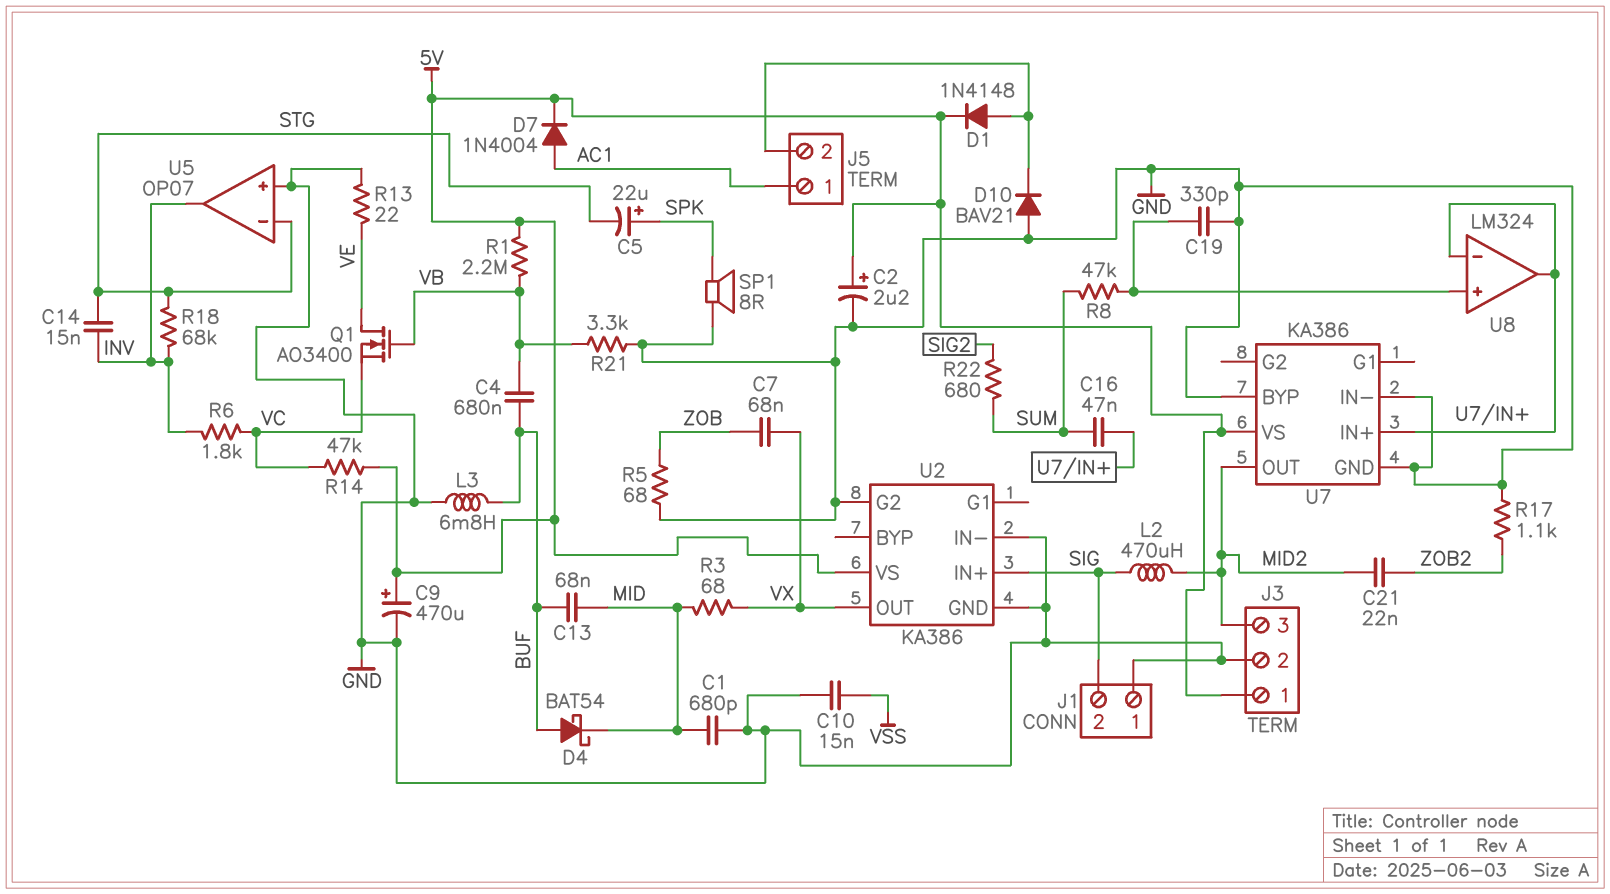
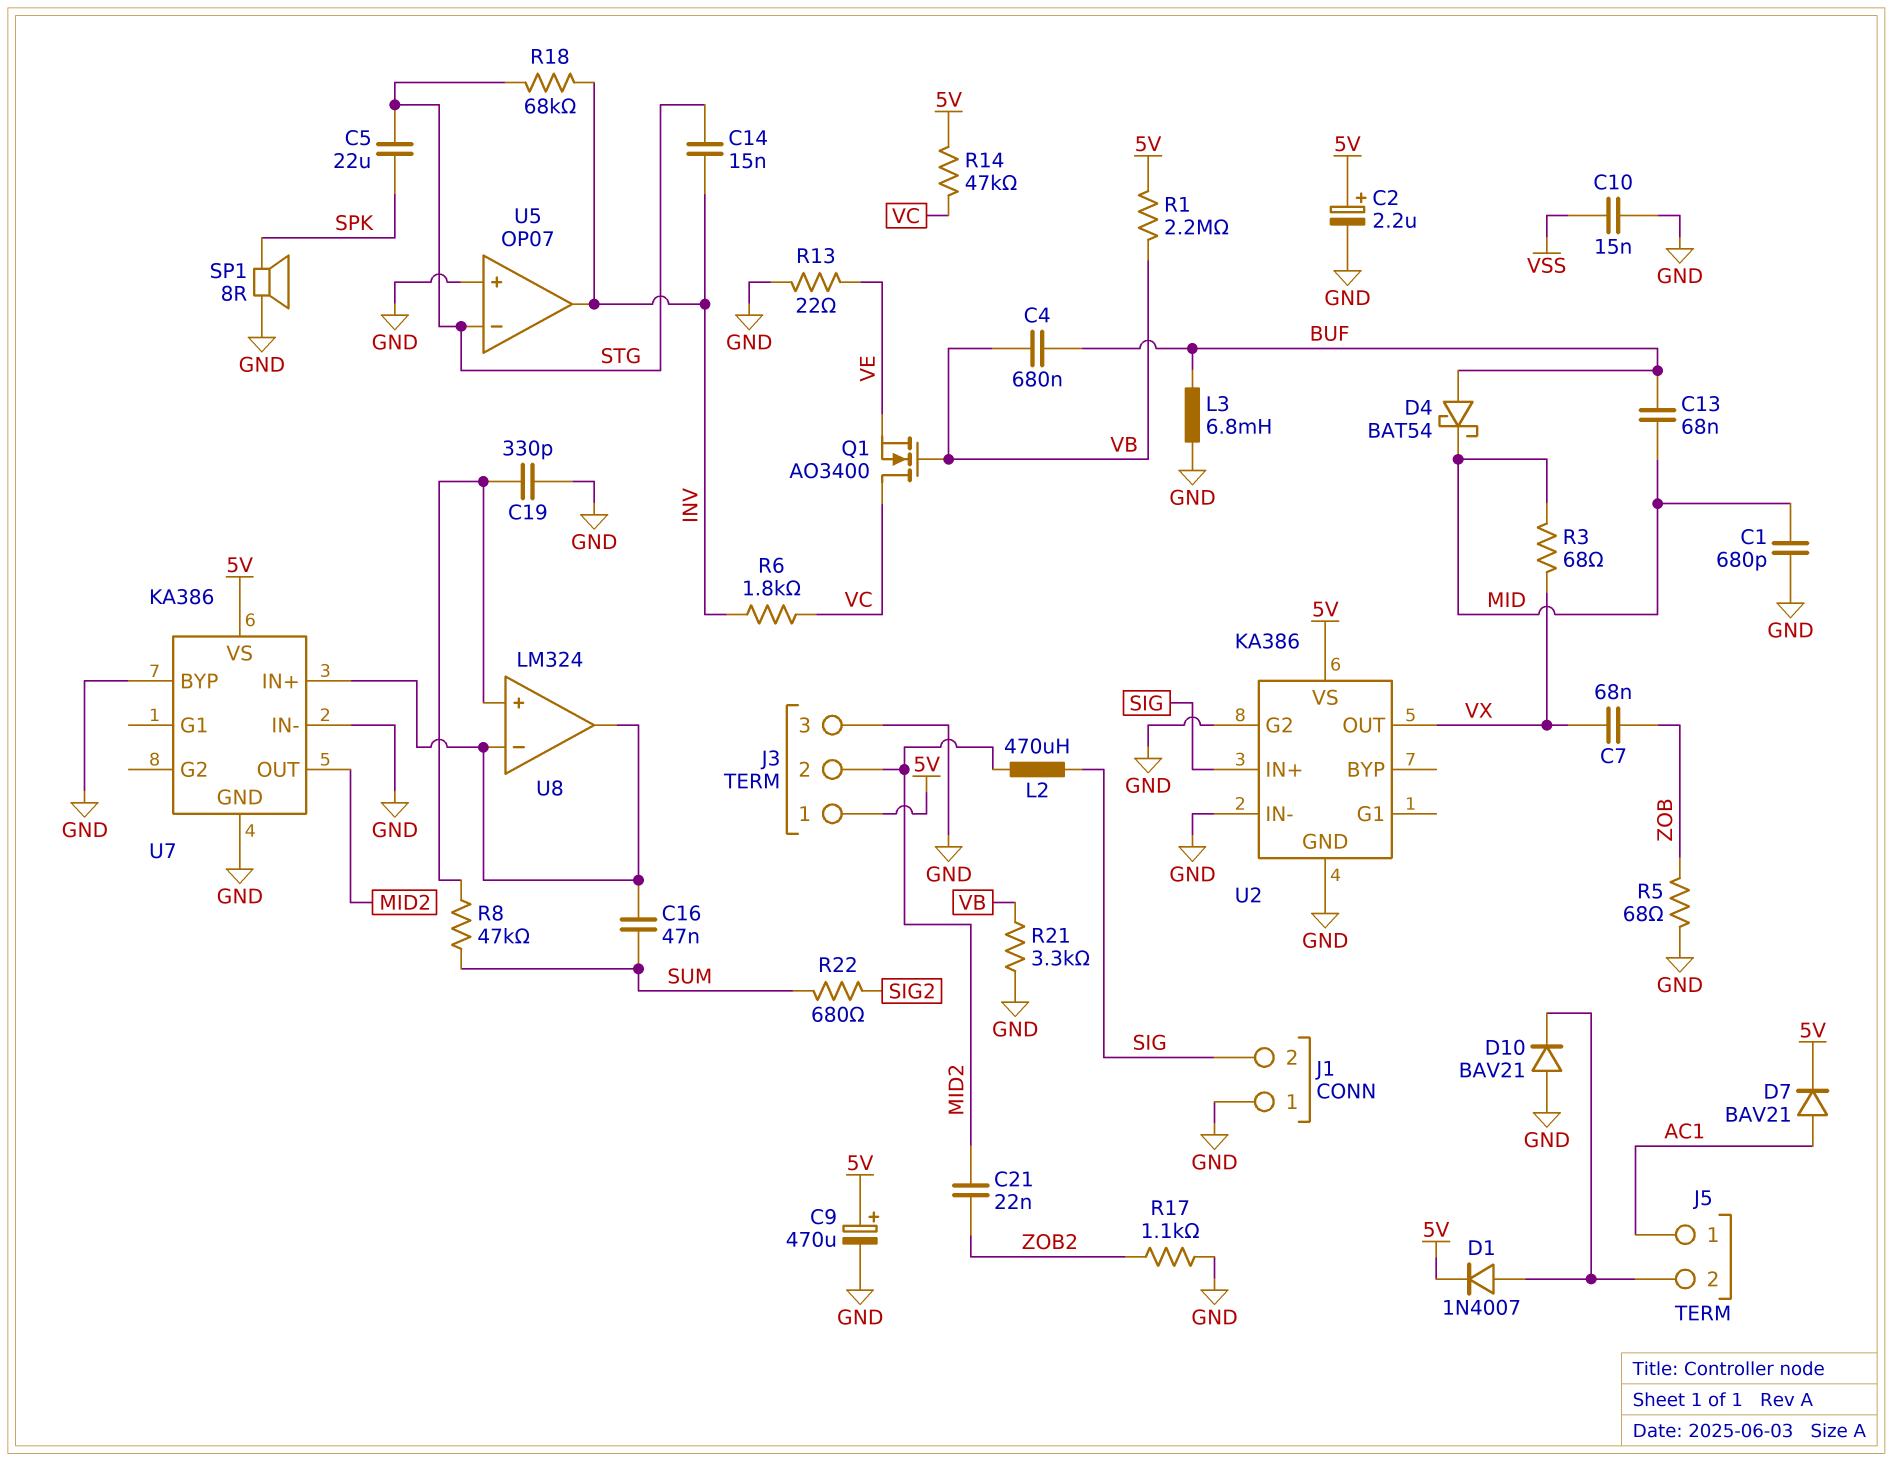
C5: 22uF (plus SPK, minus STG) -> 22uF (SPK, STG)
D1: diode 1N4148 (A J5/2, K 5V) -> diode 1N4007 (A J5/2, K 5V)
D7: diode 1N4004 (A AC1, K 5V) -> diode BAV21 (A AC1, K 5V)
J3 pin 2: GND -> MID2
J3 pin 3: MID2 -> GND
Q1: NMOS AO3400 (G VB, D VE, S VC) -> NMOS AO3400 (G VB, D VC, S VE)

